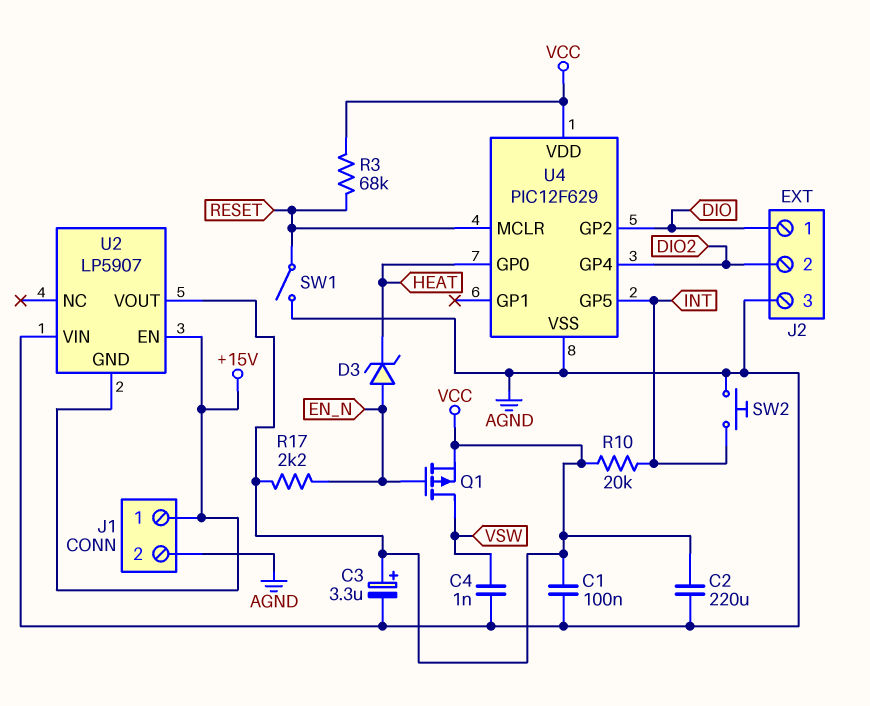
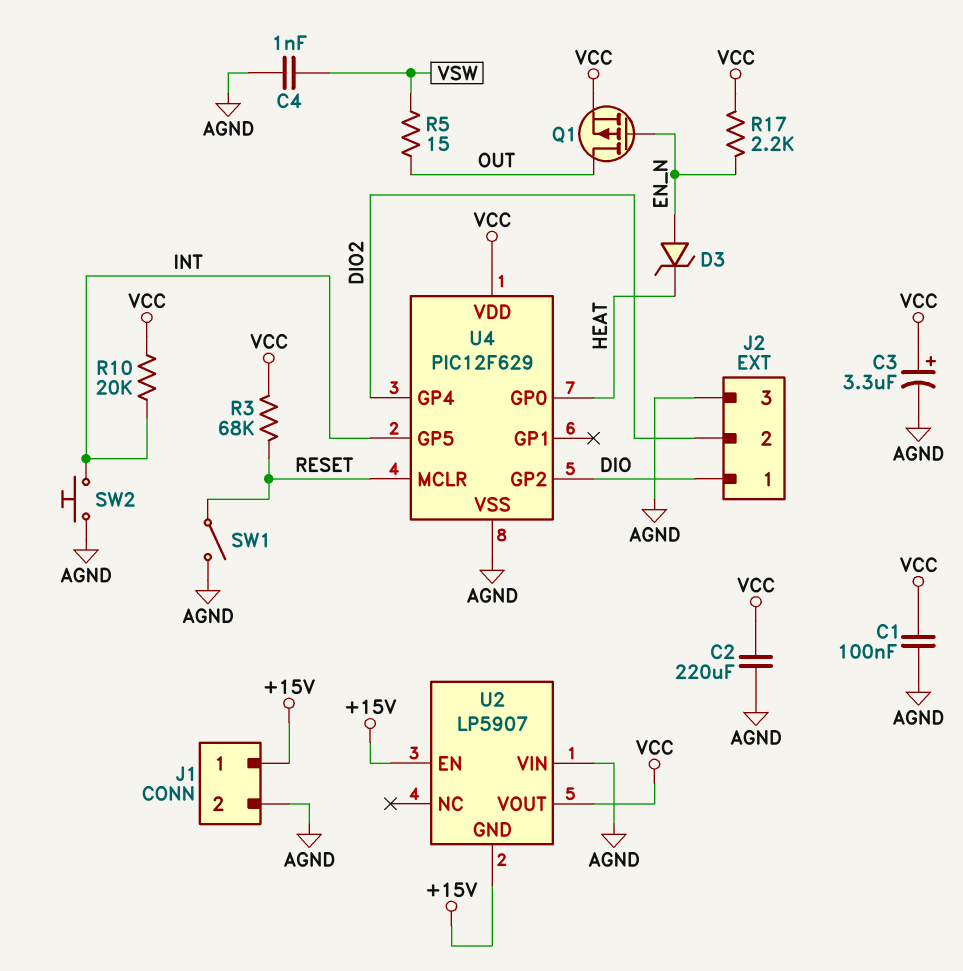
Q1: PMOS (G EN_N, D VSW, S VCC) -> PMOS (G EN_N, D OUT, S VCC)
R5: none -> 15 (OUT, VSW)

